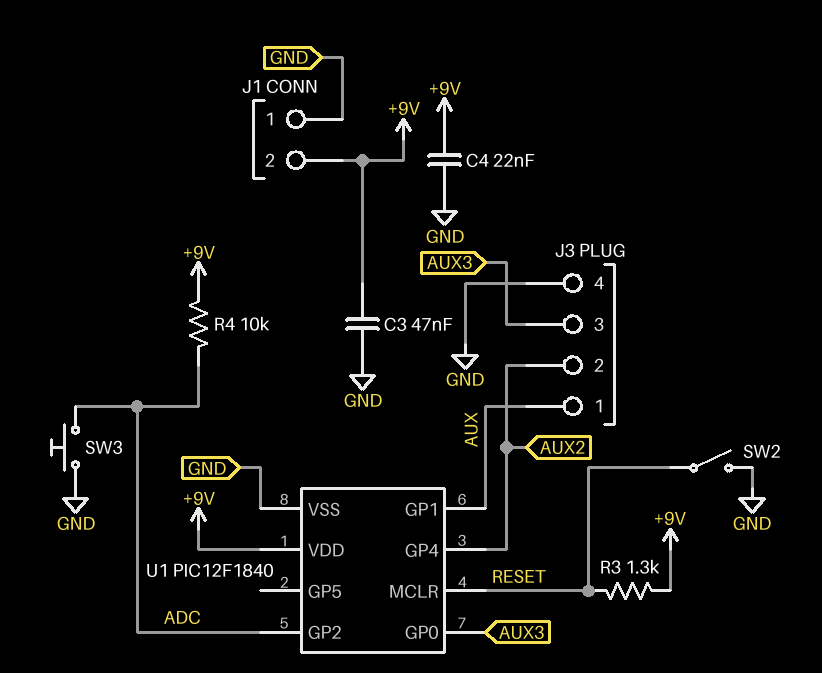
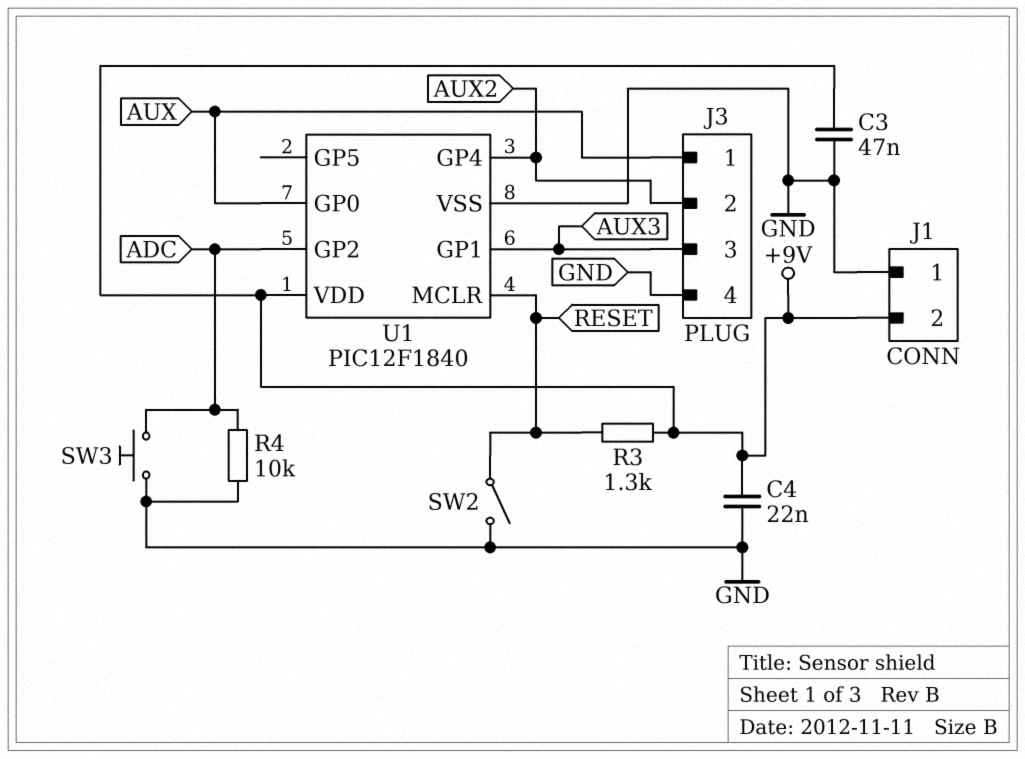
R4: 10k (+9V, ADC) -> 10k (ADC, GND)
U1 pin GP0: AUX3 -> AUX
U1 pin GP1: AUX -> AUX3

